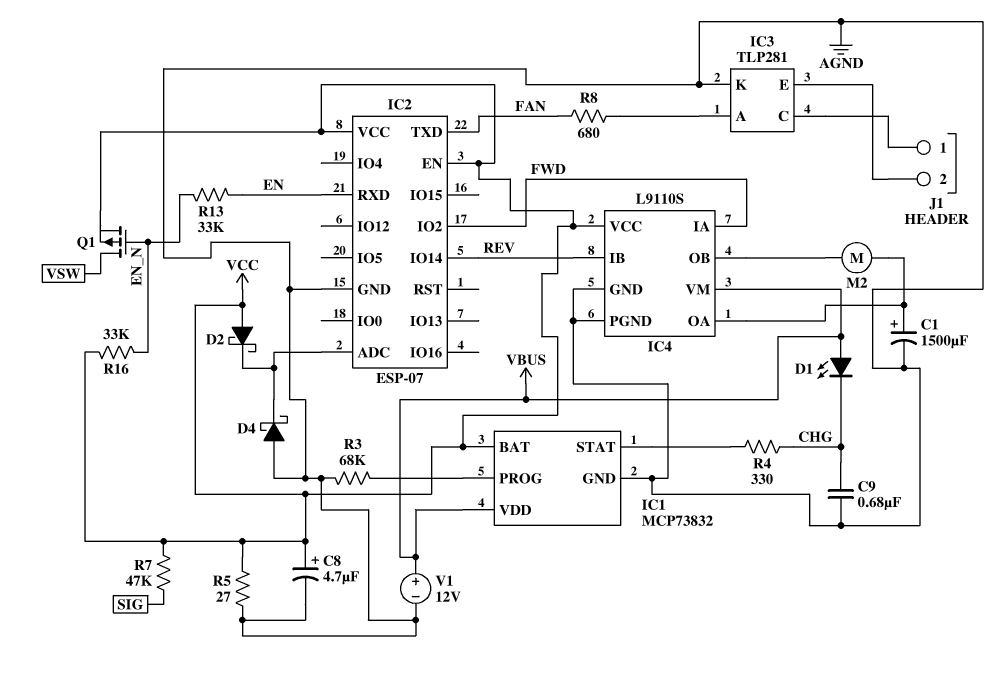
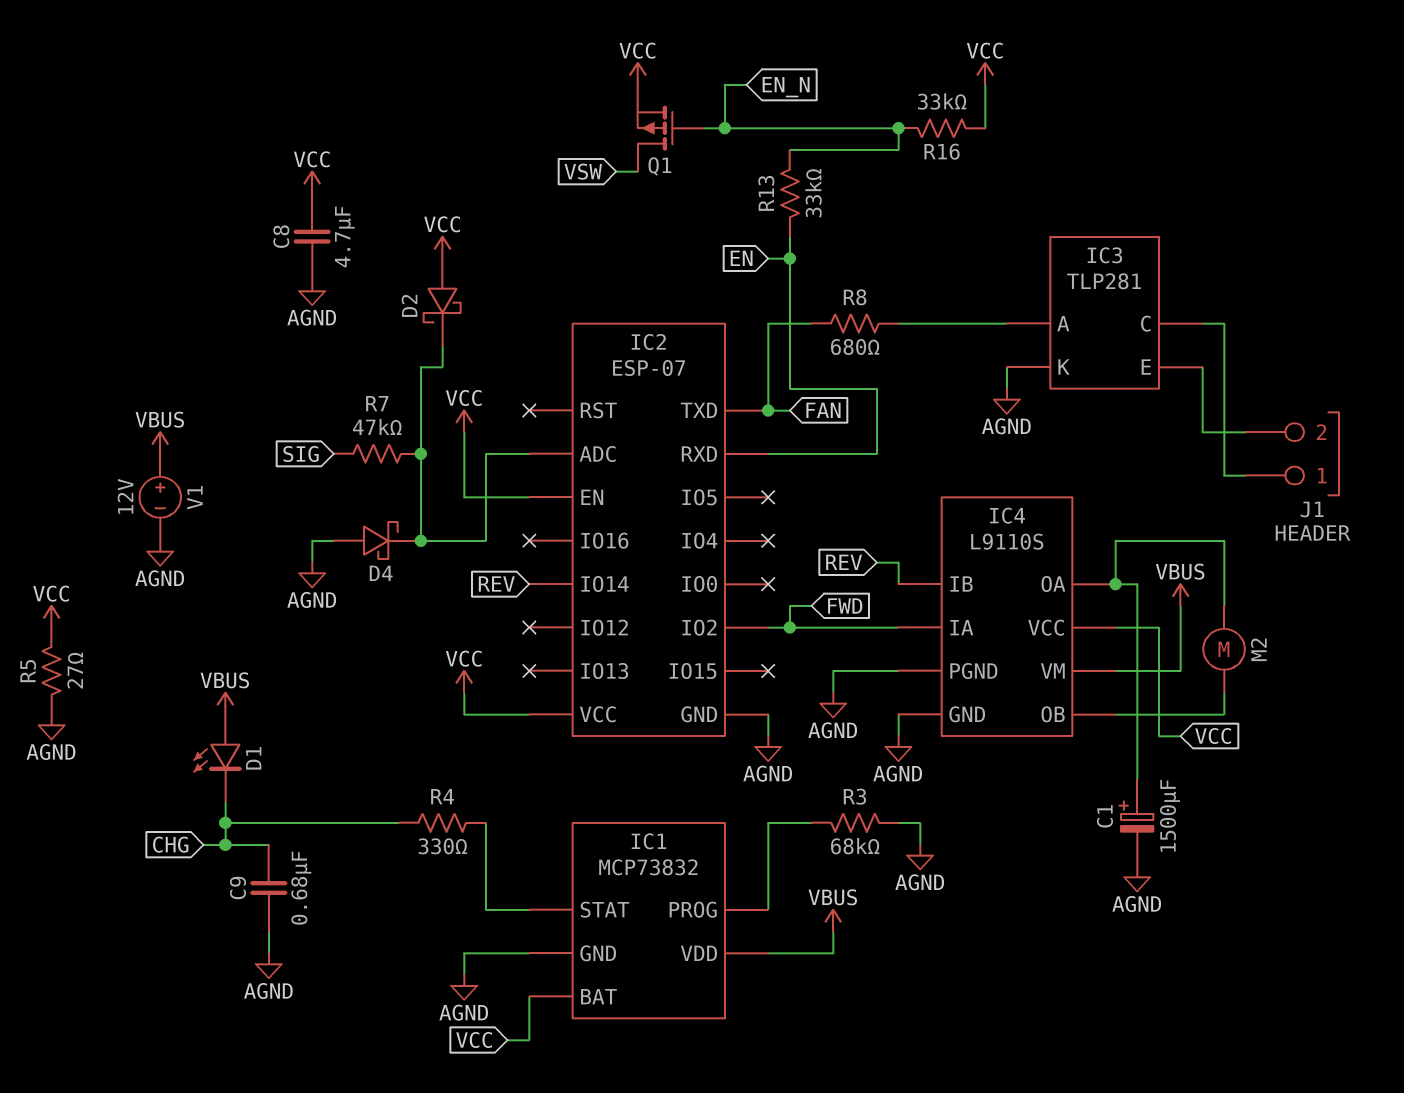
C8: 4.7uF (plus VCC, minus AGND) -> 4.7uF (AGND, VCC)
R7: 47k (SIG, VCC) -> 47k (IC2/ADC, SIG)

